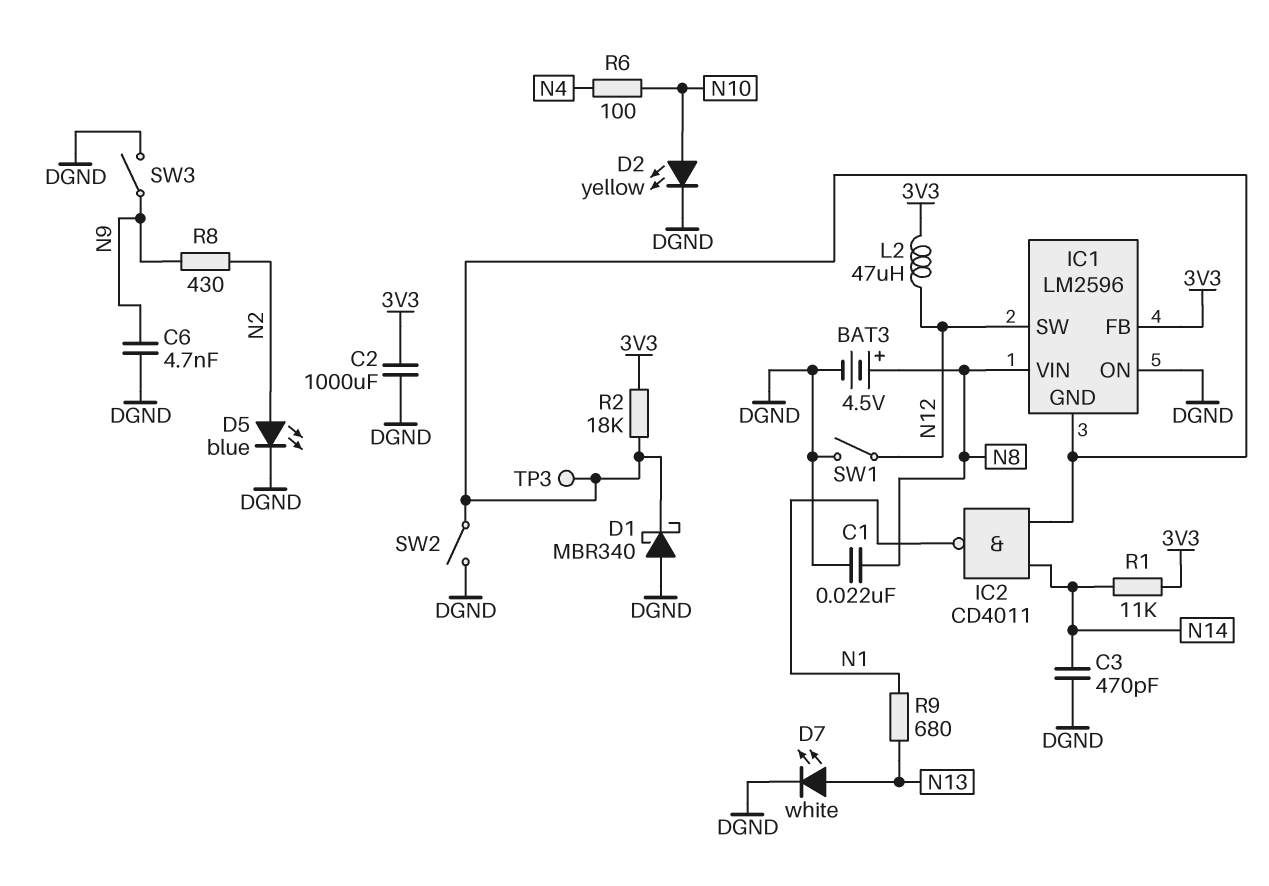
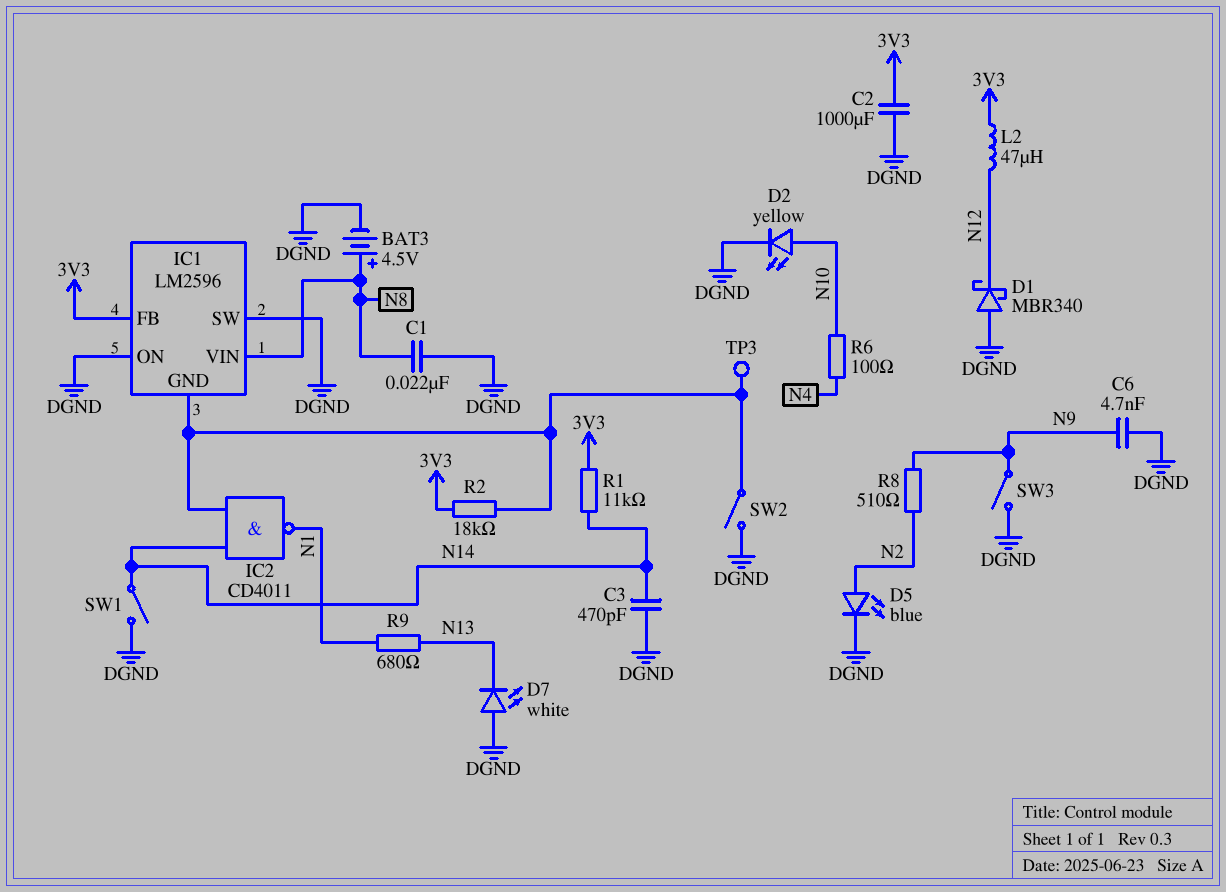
D1: schottky MBR340 (A DGND, K IC1/GND) -> schottky MBR340 (A DGND, K N12)
D7: LED white (A N13, K DGND) -> LED white (A DGND, K N13)
IC1 pin SW: N12 -> DGND
R8: 430 (N2, N9) -> 510 (N2, N9)
SW1: switch (DGND, N12) -> switch (DGND, N14)

